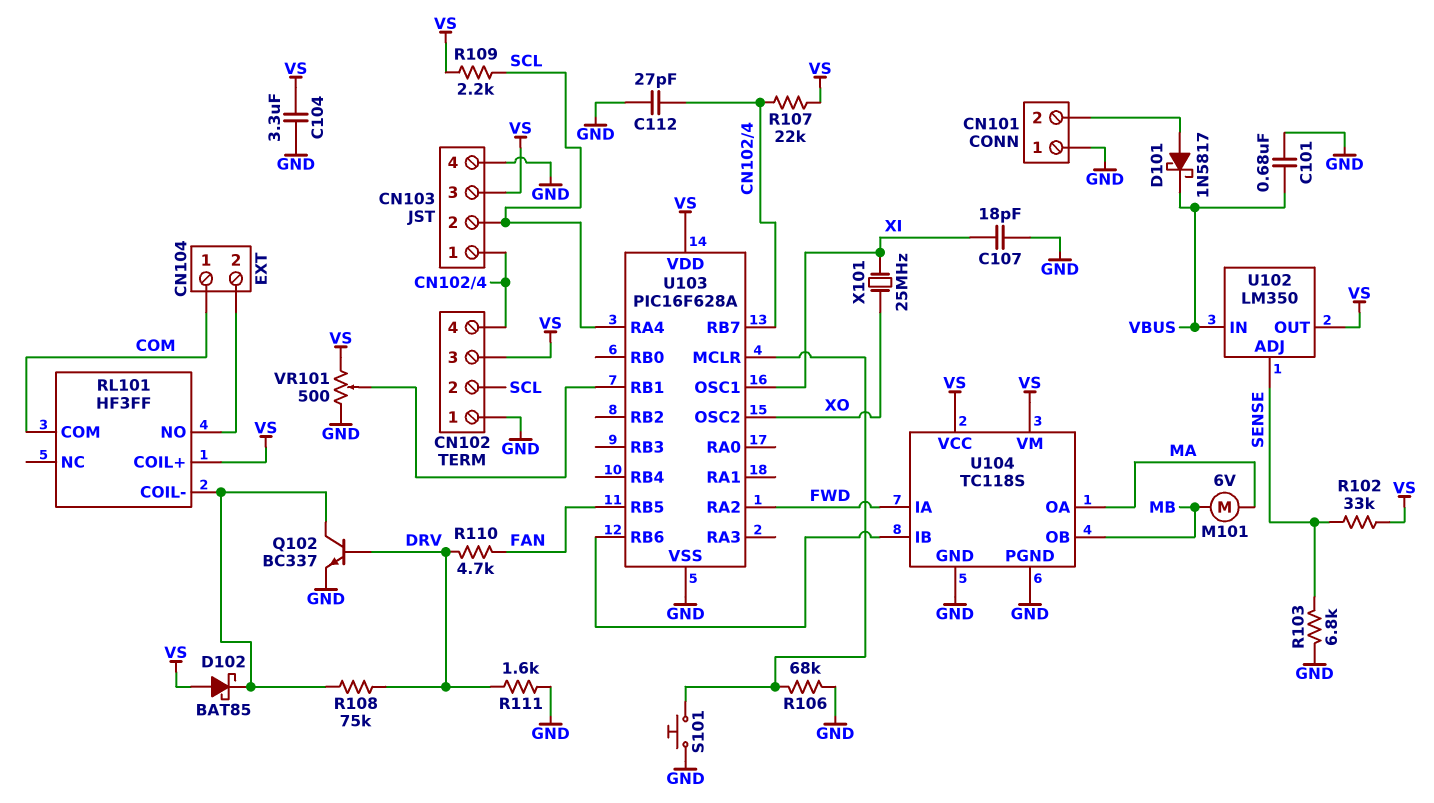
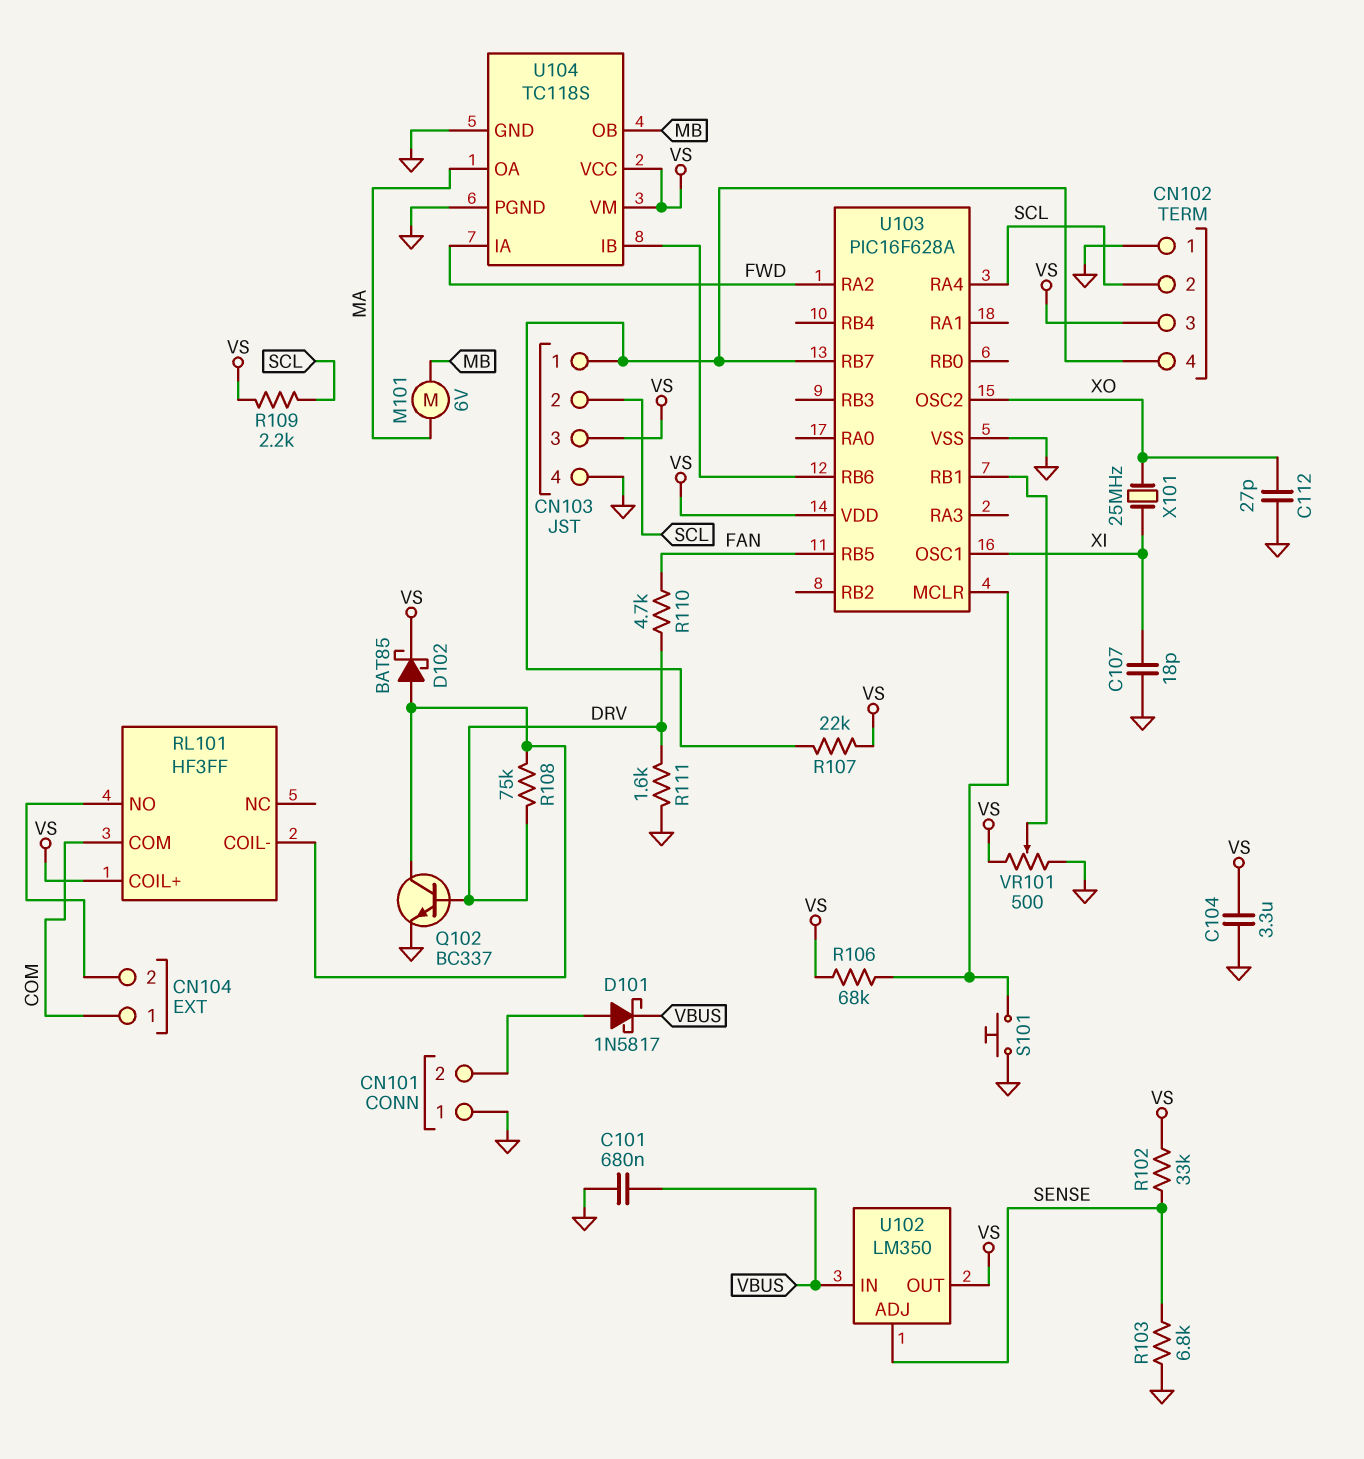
C112: 27pF (CN102/4, GND) -> 27pF (GND, XO)
D102: schottky BAT85 (A VS, K RL101/COIL-) -> schottky BAT85 (A RL101/COIL-, K VS)
R106: 68k (GND, U103/MCLR) -> 68k (U103/MCLR, VS)

